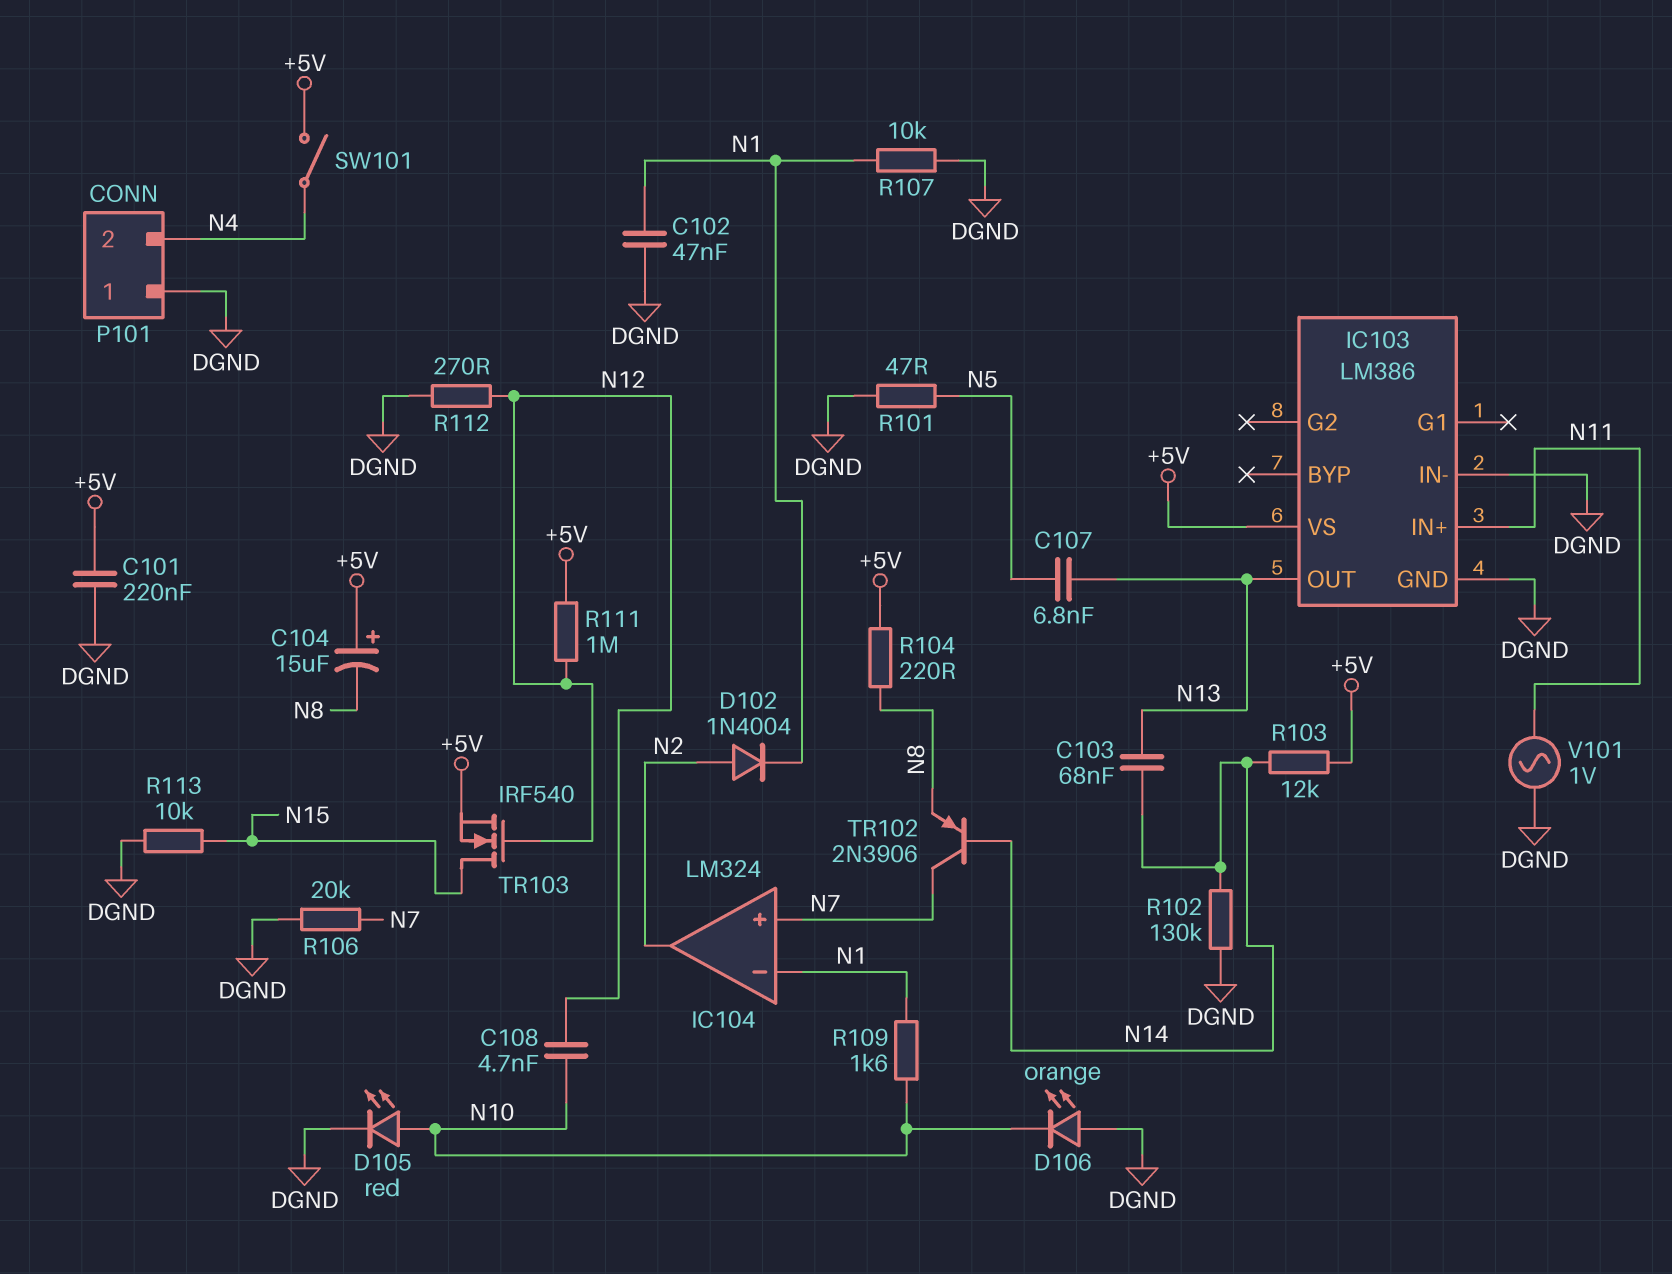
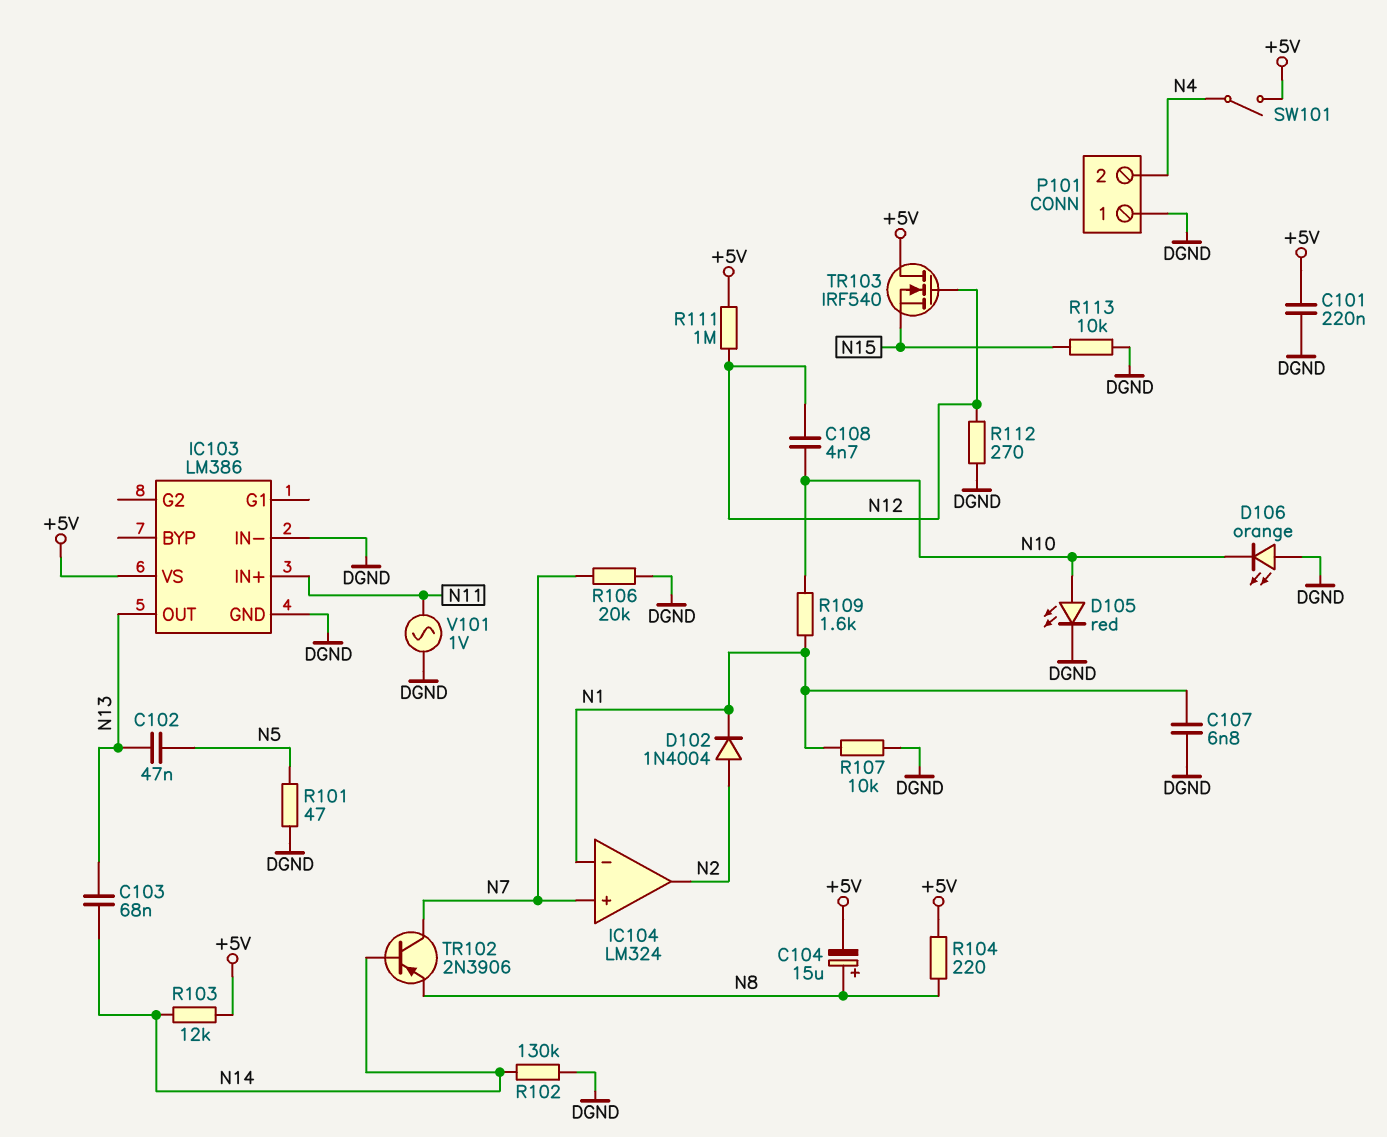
C102: 47nF (DGND, N1) -> 47nF (N5, N13)
C104: 15uF (plus +5V, minus N8) -> 15uF (plus N8, minus +5V)
C107: 6.8nF (N5, N13) -> 6.8nF (DGND, N1)
TR103: NMOS IRF540 (G N12, D N15, S +5V) -> NMOS IRF540 (G N12, D +5V, S N15)

